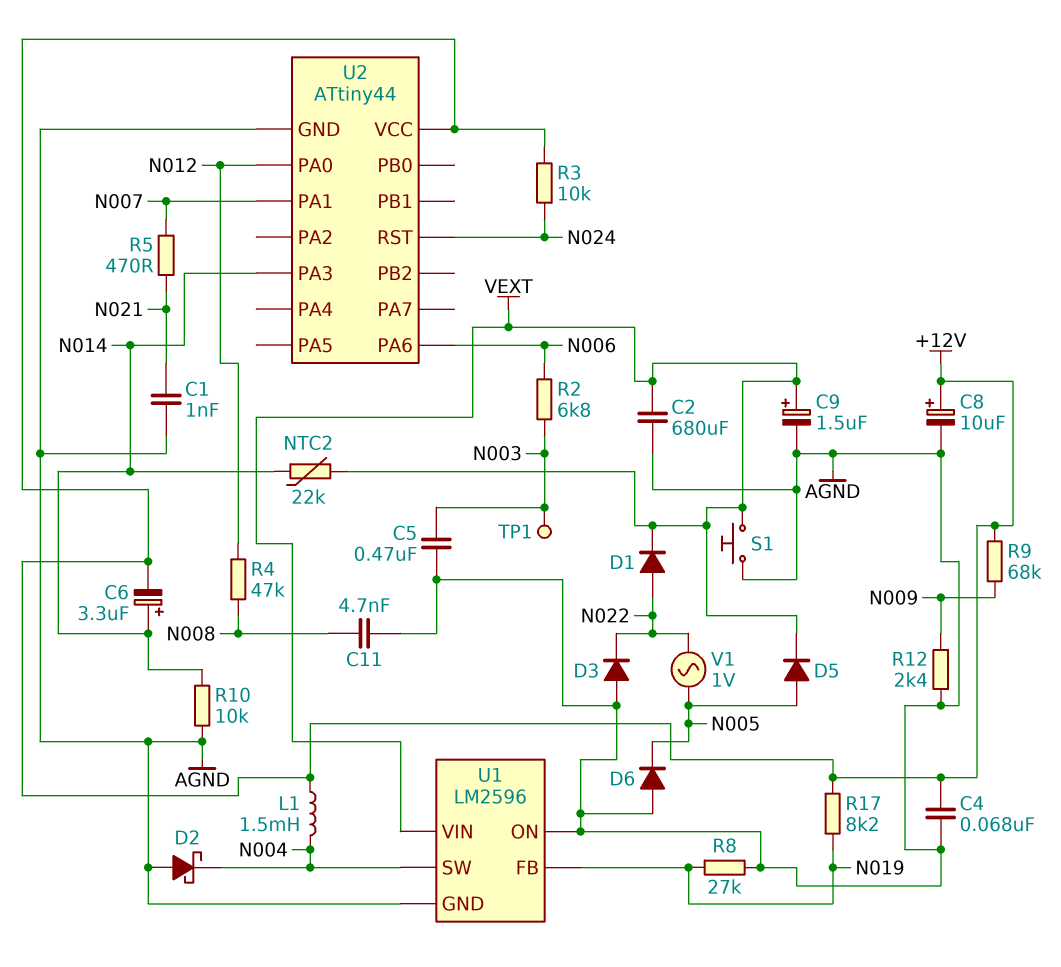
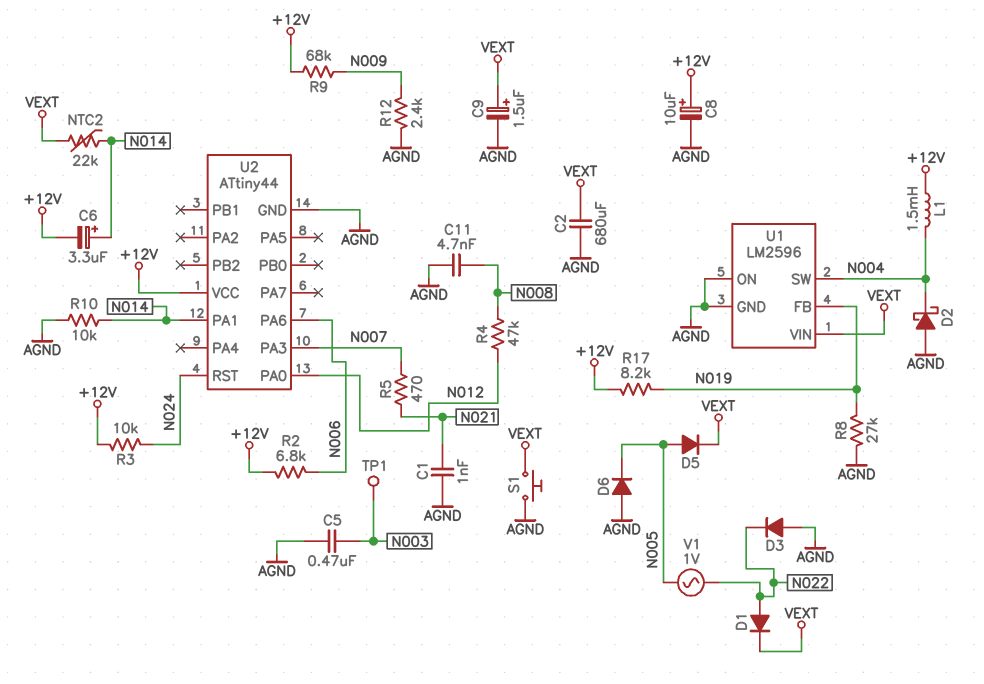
C4: 68nF (+12V, AGND) -> none
R2: 6.8k (N003, N006) -> 6.8k (+12V, N006)
U2 pin PA1: N007 -> N014
U2 pin PA3: N014 -> N007

